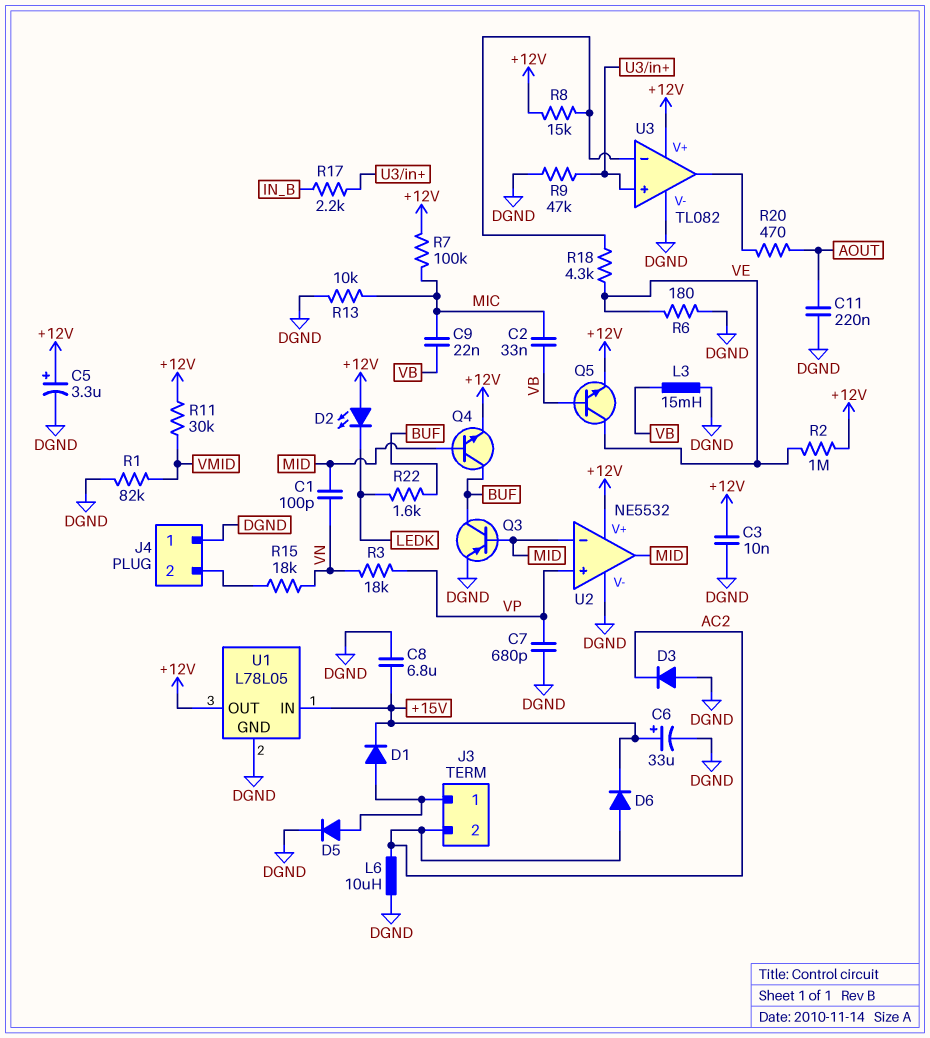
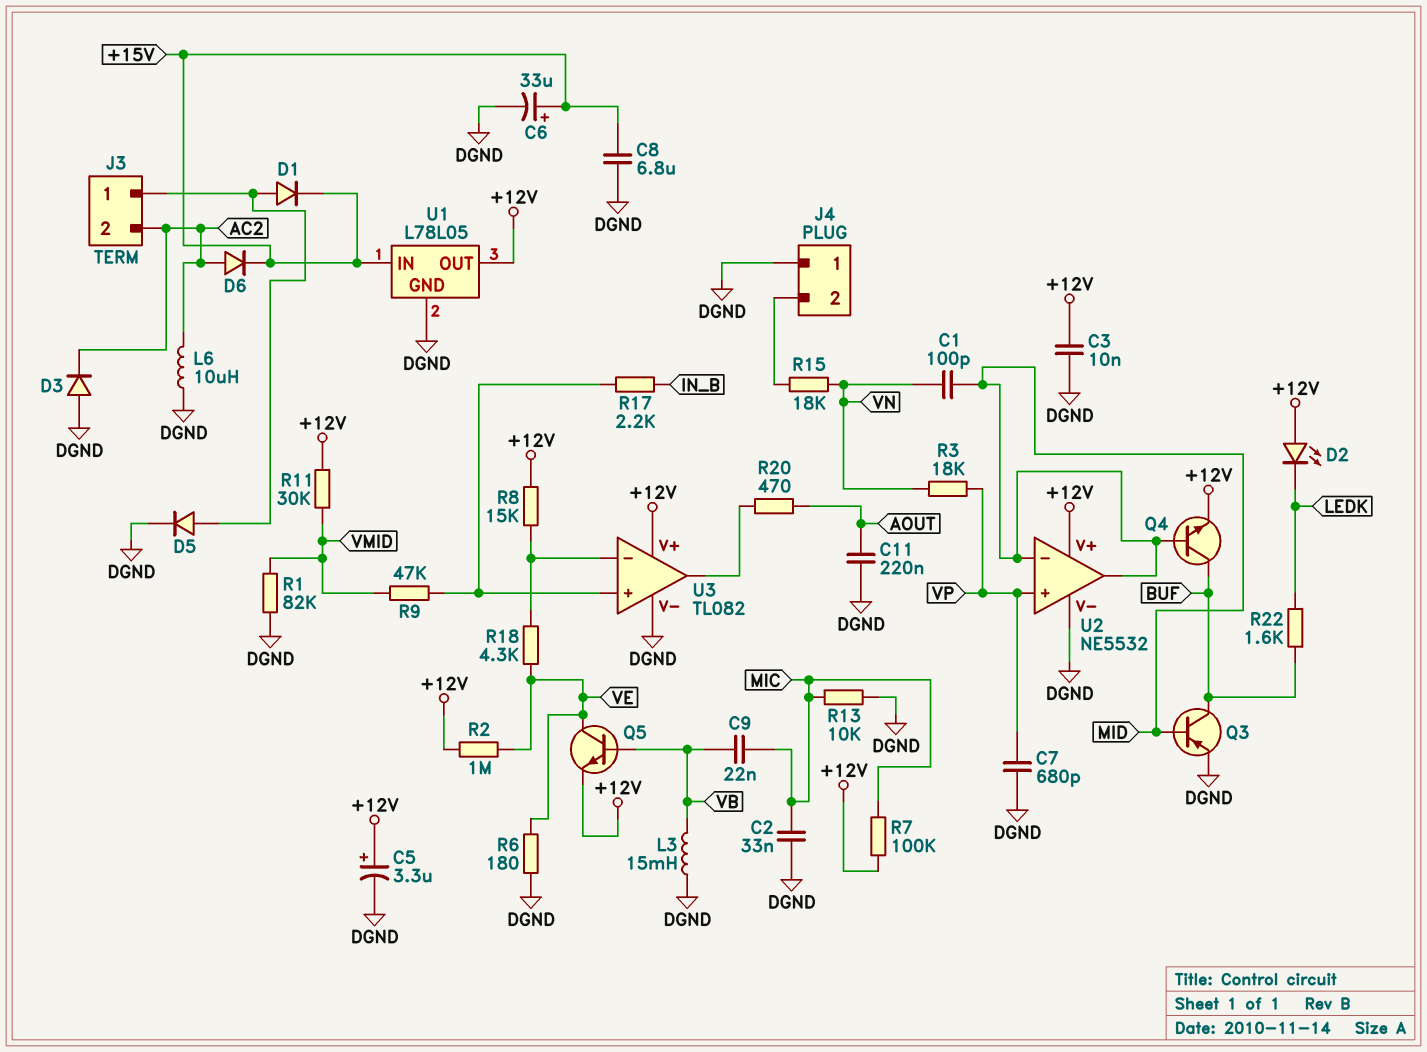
C2: 33nF (MIC, VB) -> 33nF (DGND, MIC)
R9: 47k (DGND, U3/in+) -> 47k (U3/in+, VMID)

